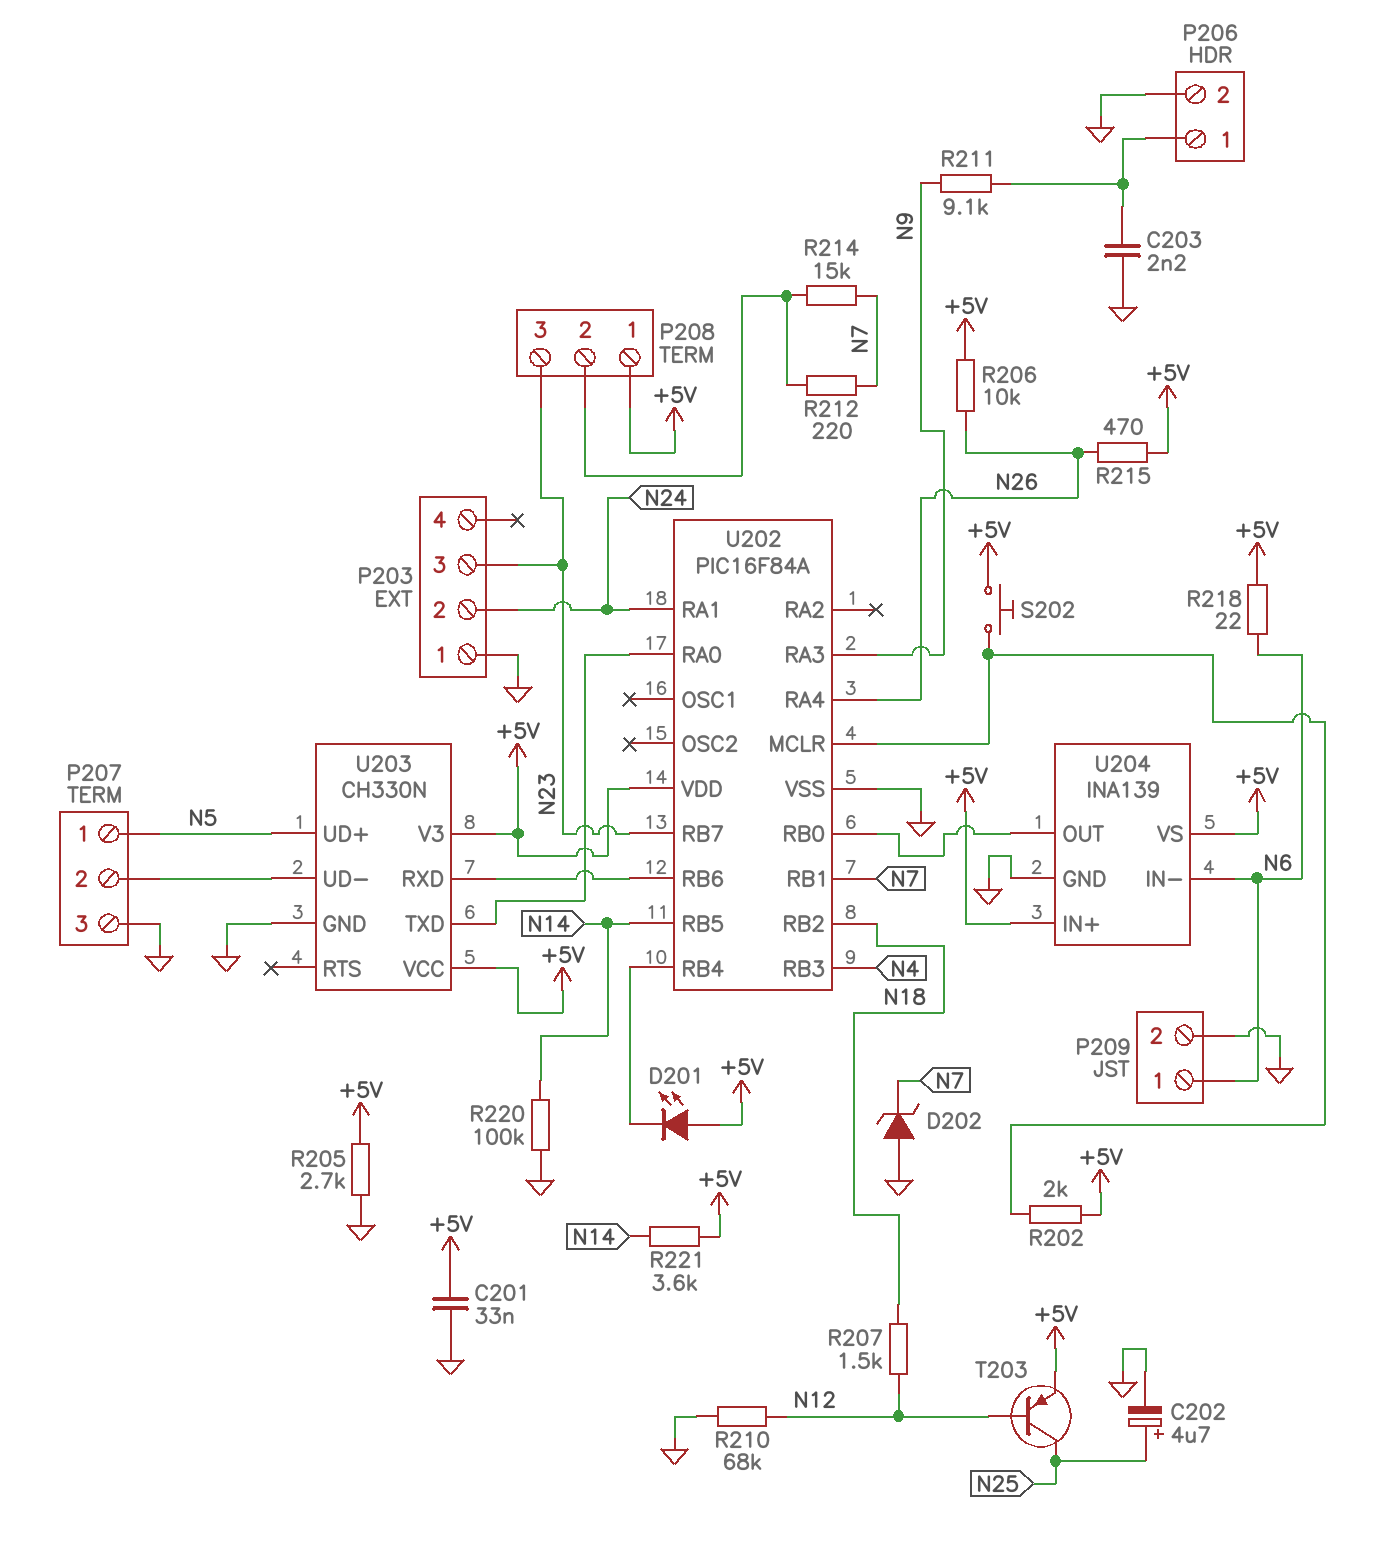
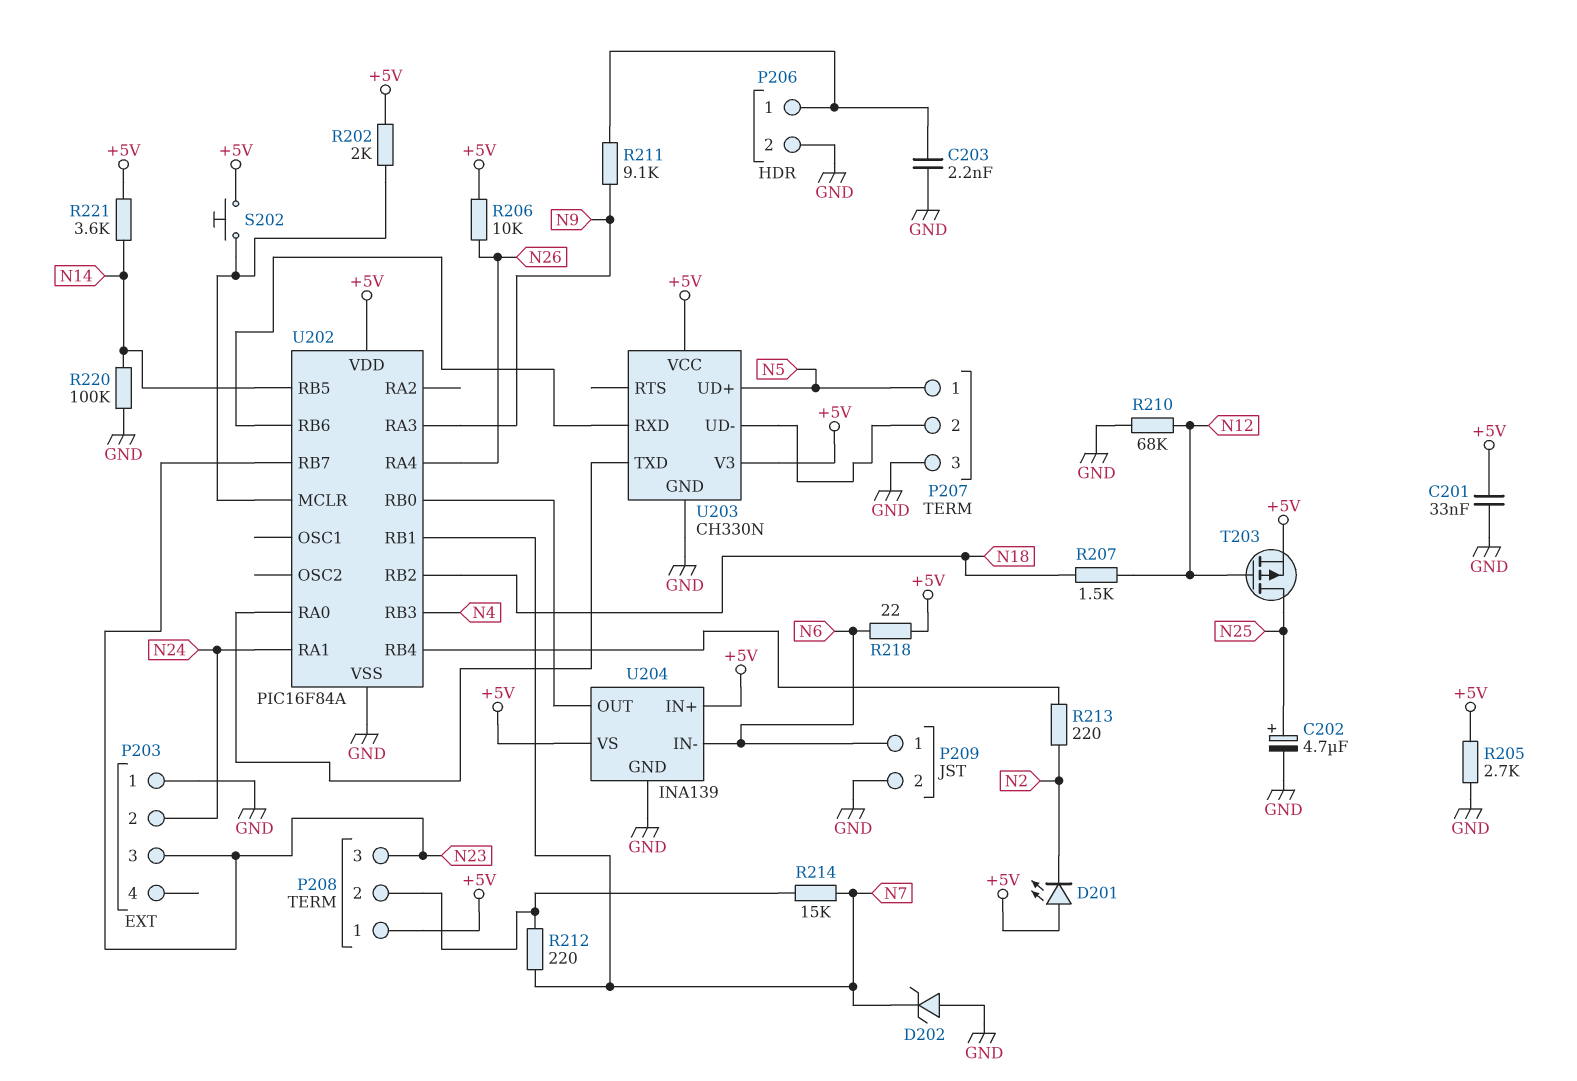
D201: LED (A +5V, K U202/RB4) -> LED (A +5V, K N2)
R213: none -> 220 (N2, U202/RB4)
R215: 470 (+5V, N26) -> none
T203: PNP (B N12, C N25, E +5V) -> PMOS (G N12, D N25, S +5V)

